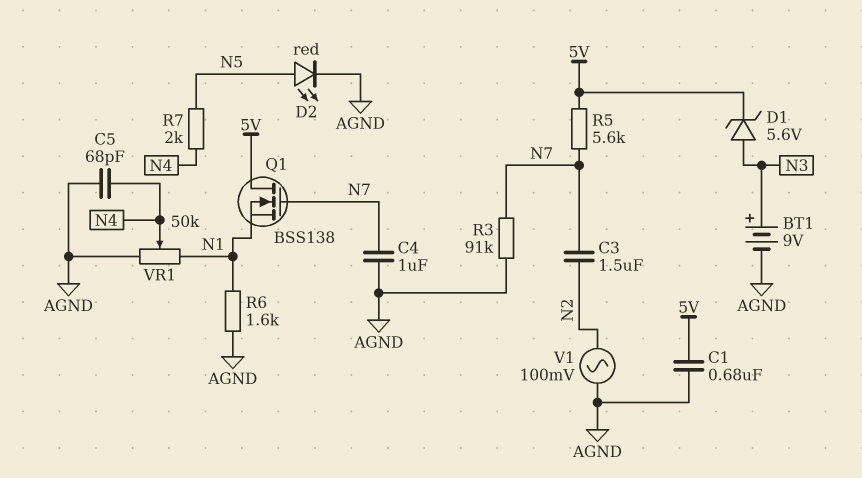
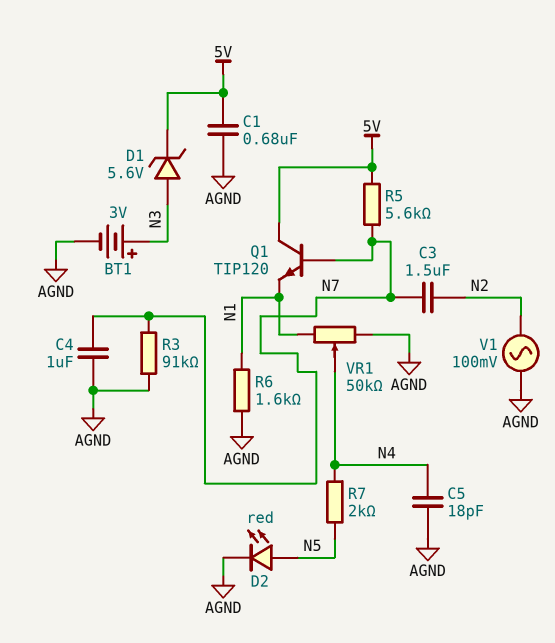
BT1: 9V (plus N3, minus AGND) -> 3V (plus N3, minus AGND)
C5: 68pF (AGND, N4) -> 18pF (AGND, N4)
Q1: NMOS BSS138 (G N7, D 5V, S N1) -> NPN TIP120 (B N7, C 5V, E N1)

